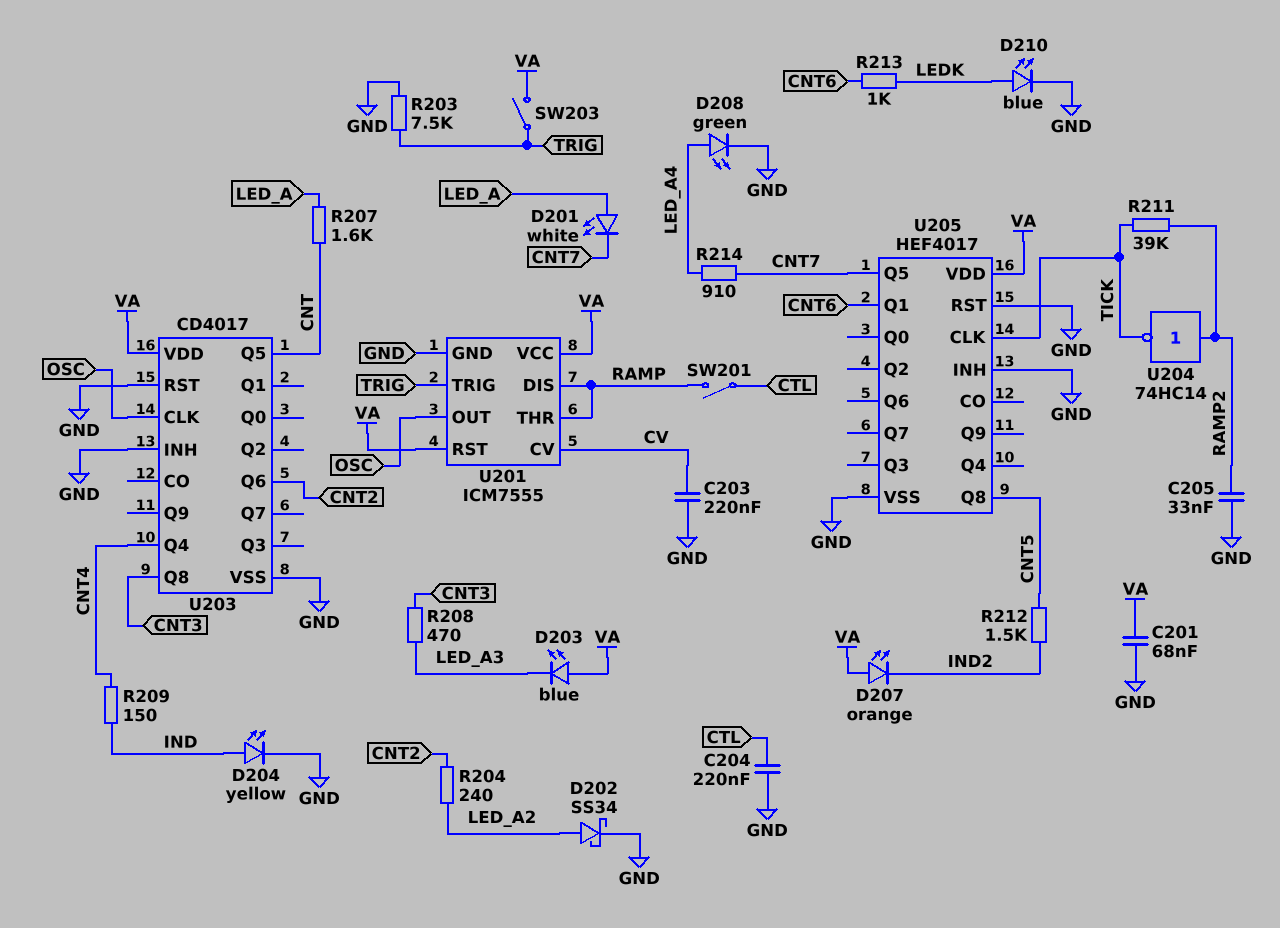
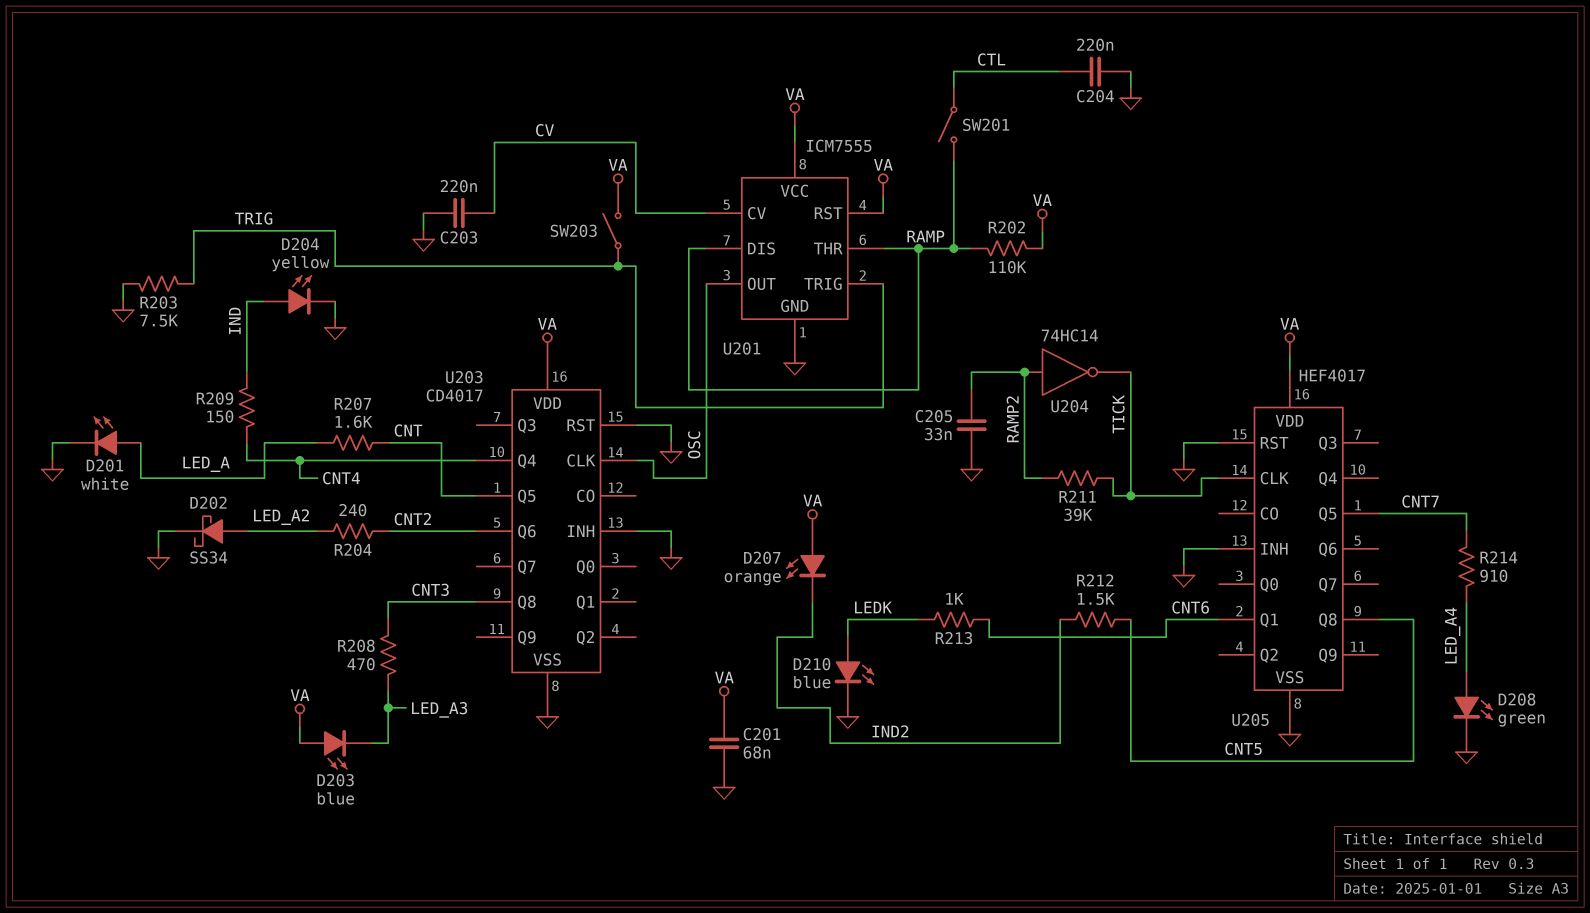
D201: LED white (A LED_A, K CNT7) -> LED white (A LED_A, K GND)
R202: none -> 110k (RAMP, VA)

